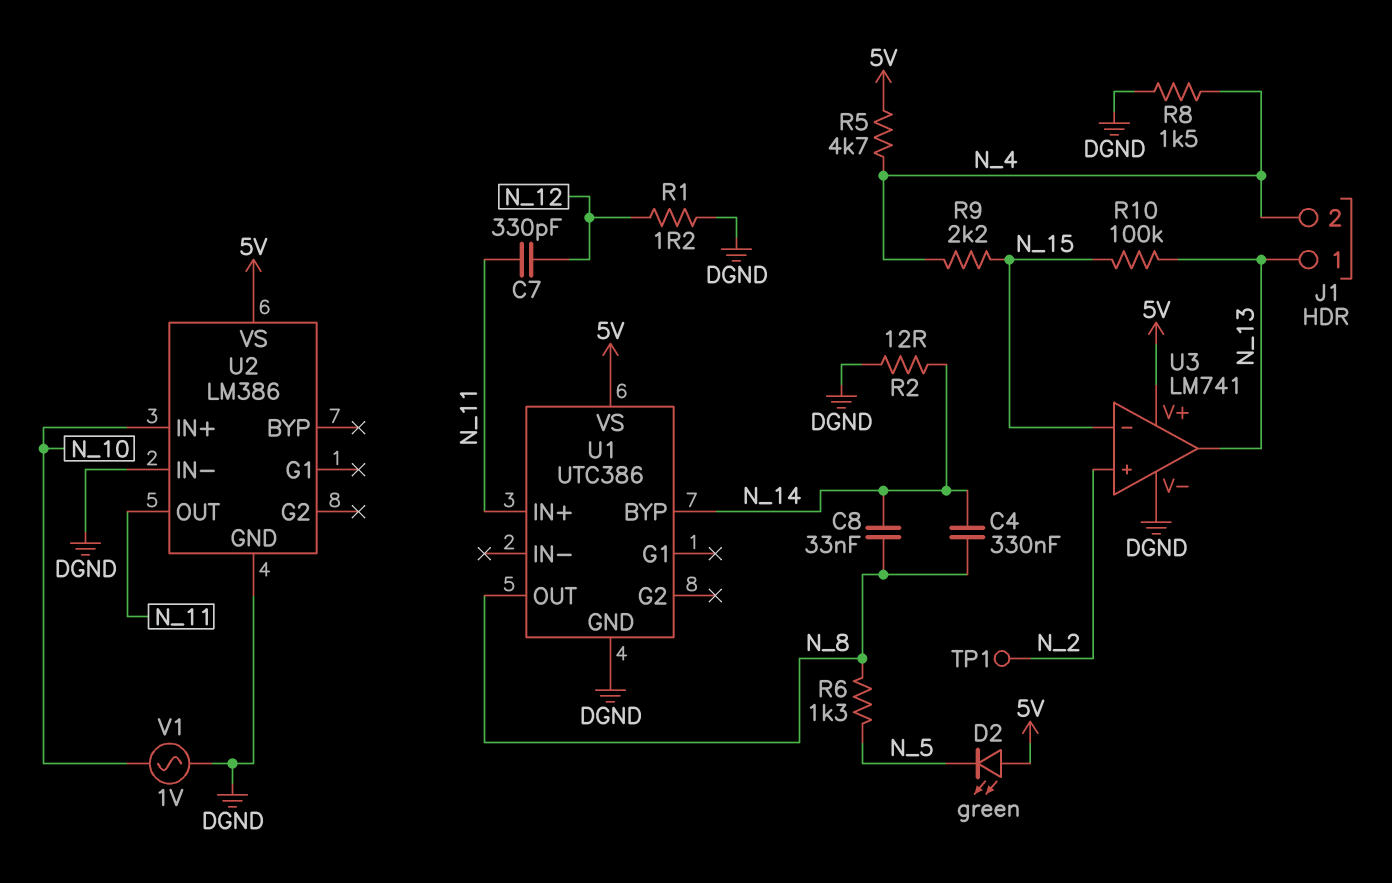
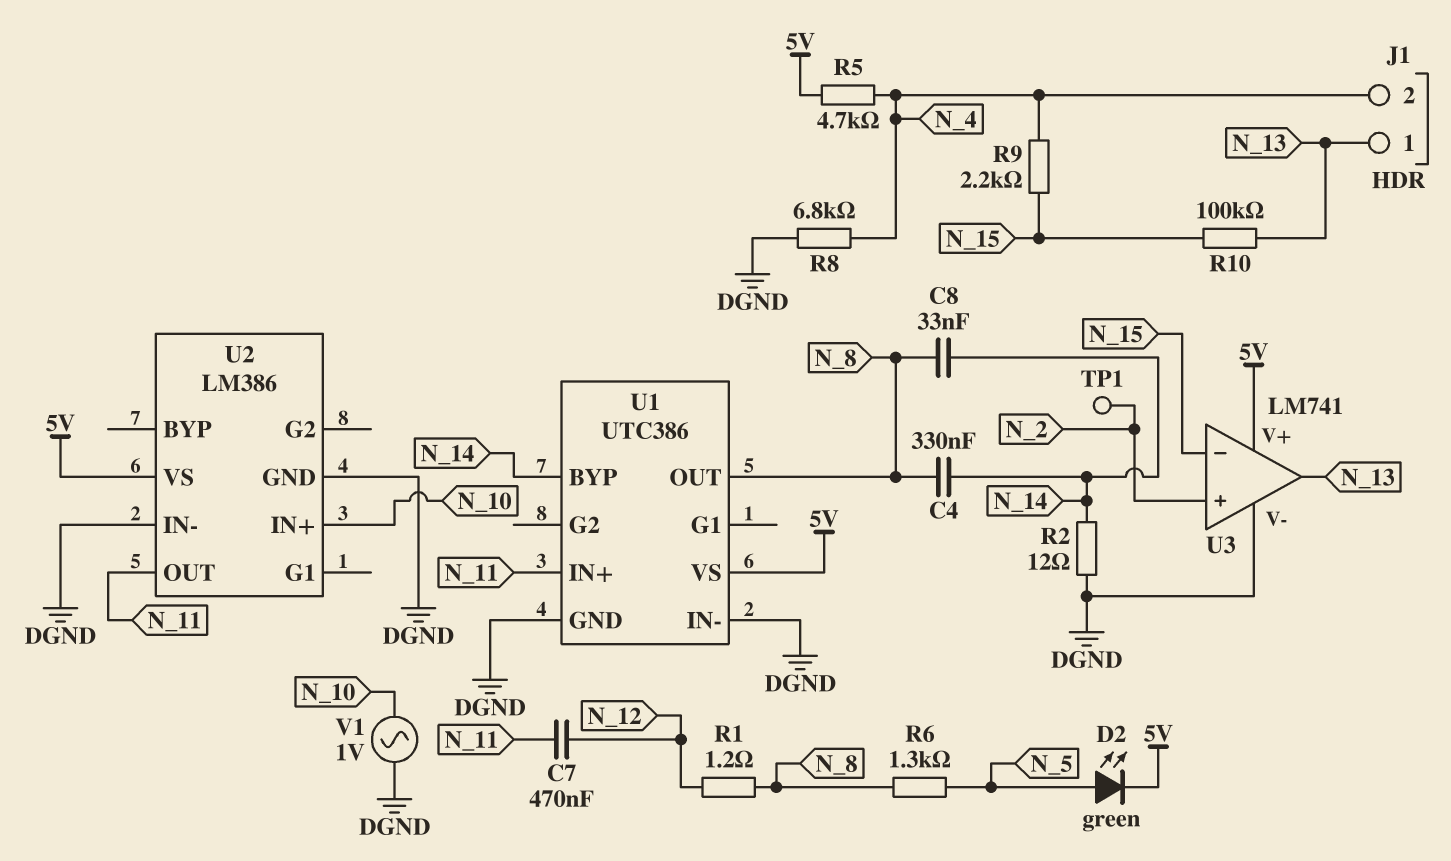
C7: 330pF (N_11, N_12) -> 470nF (N_11, N_12)
D2: LED green (A 5V, K N_5) -> LED green (A N_5, K 5V)
R1: 1.2 (DGND, N_12) -> 1.2 (N_8, N_12)
R8: 1.5k (DGND, N_4) -> 6.8k (DGND, N_4)
U1 pin IN-: none -> DGND

